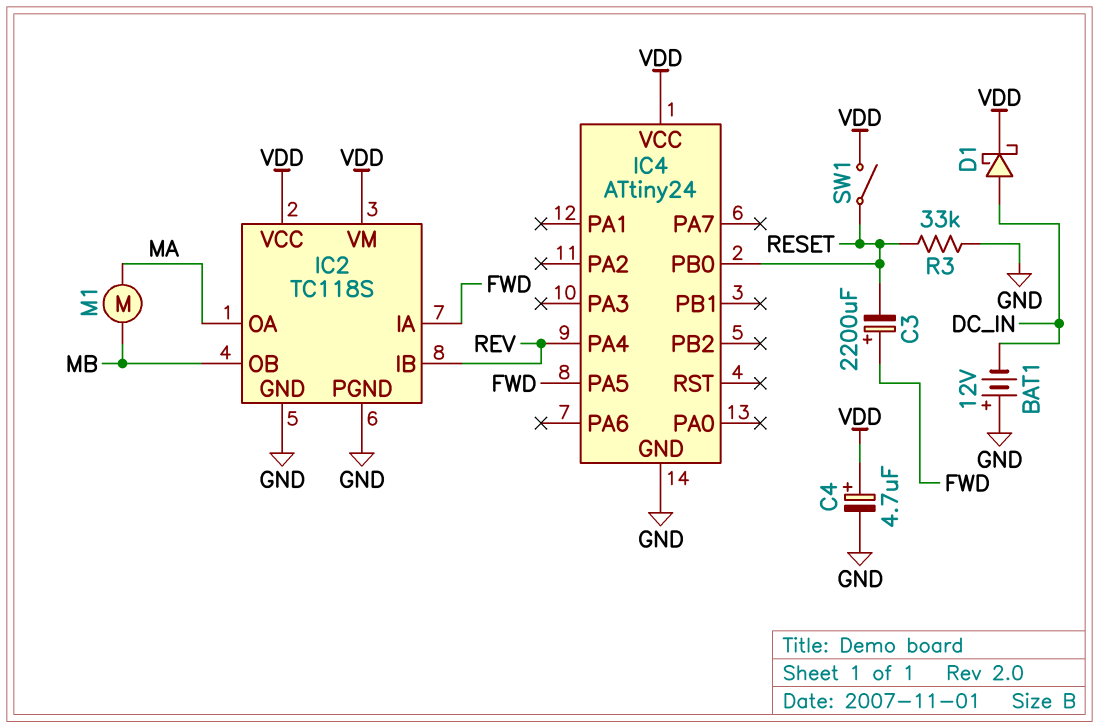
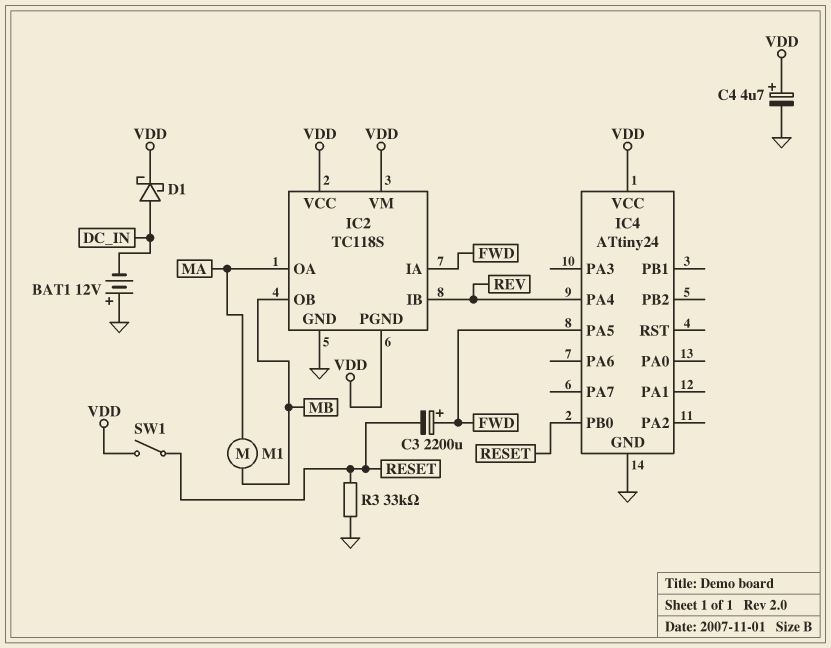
IC2 pin PGND: GND -> VDD

